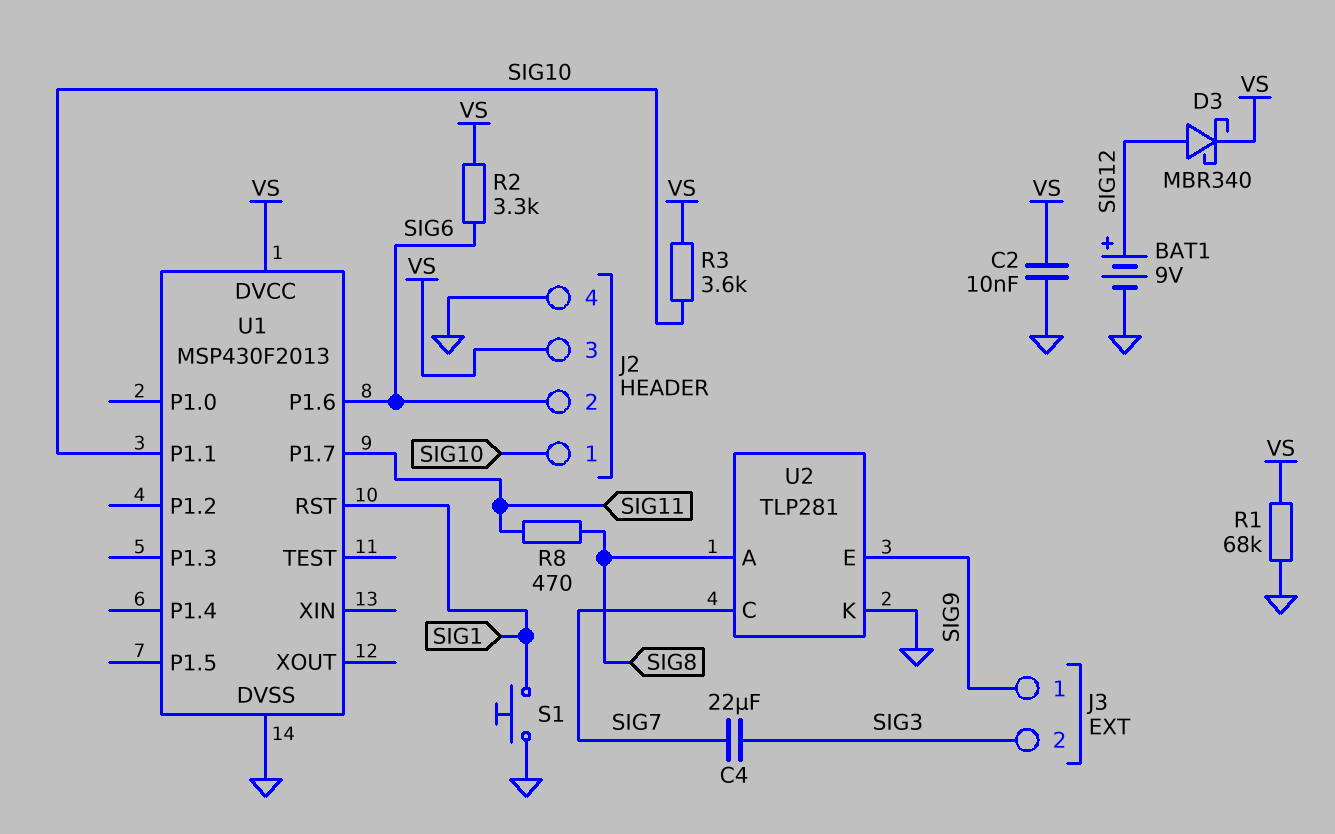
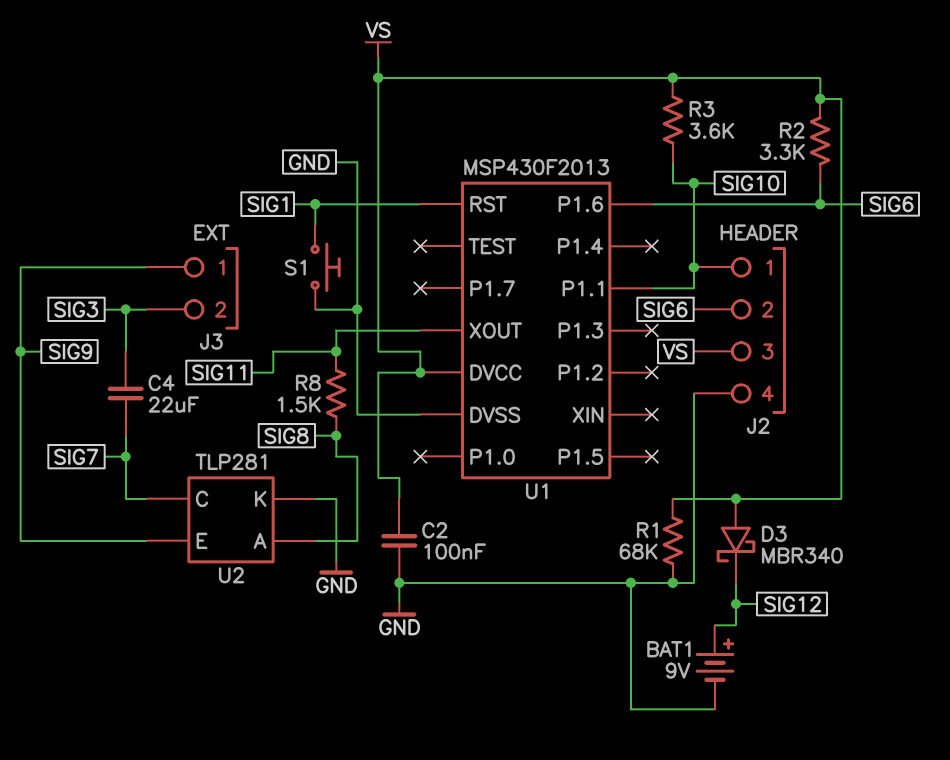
C2: 10nF (GND, VS) -> 100nF (GND, VS)
D3: schottky MBR340 (A SIG12, K VS) -> schottky MBR340 (A VS, K SIG12)
R8: 470 (SIG8, SIG11) -> 1.5k (SIG8, SIG11)
U1 pin P1.7: SIG11 -> none
U1 pin XOUT: none -> SIG11

